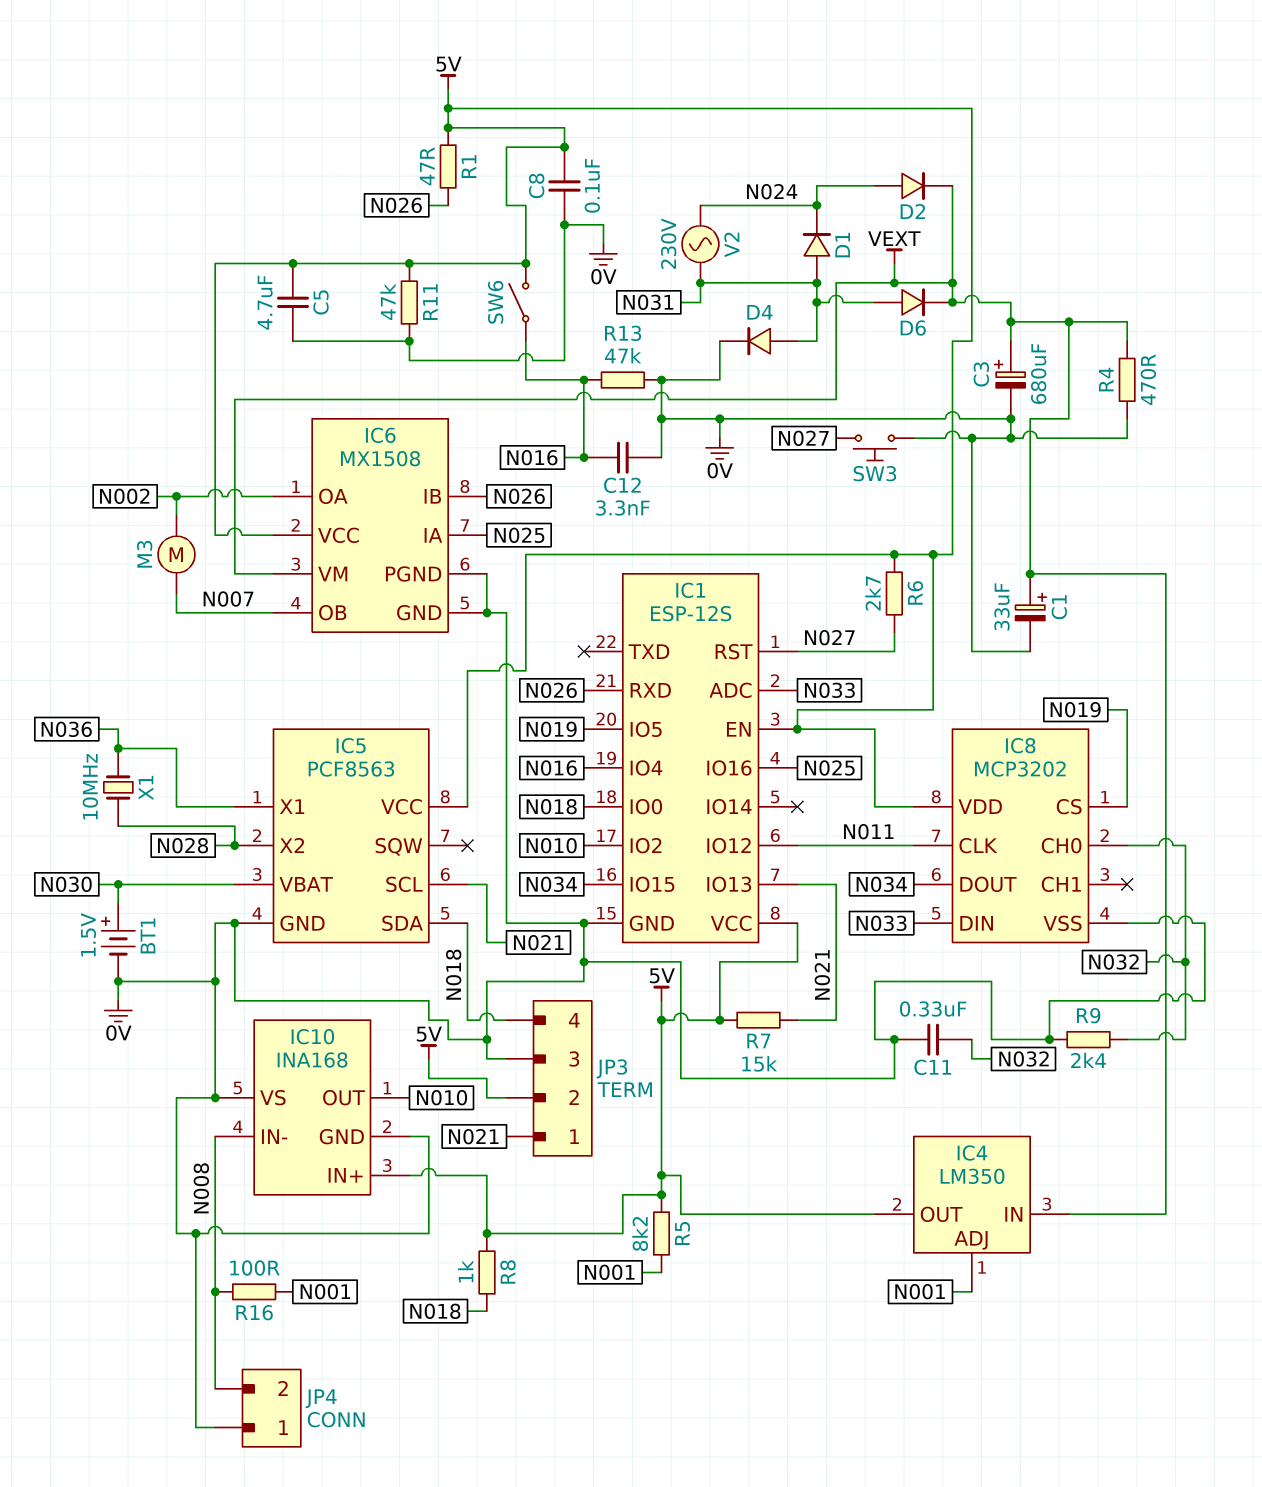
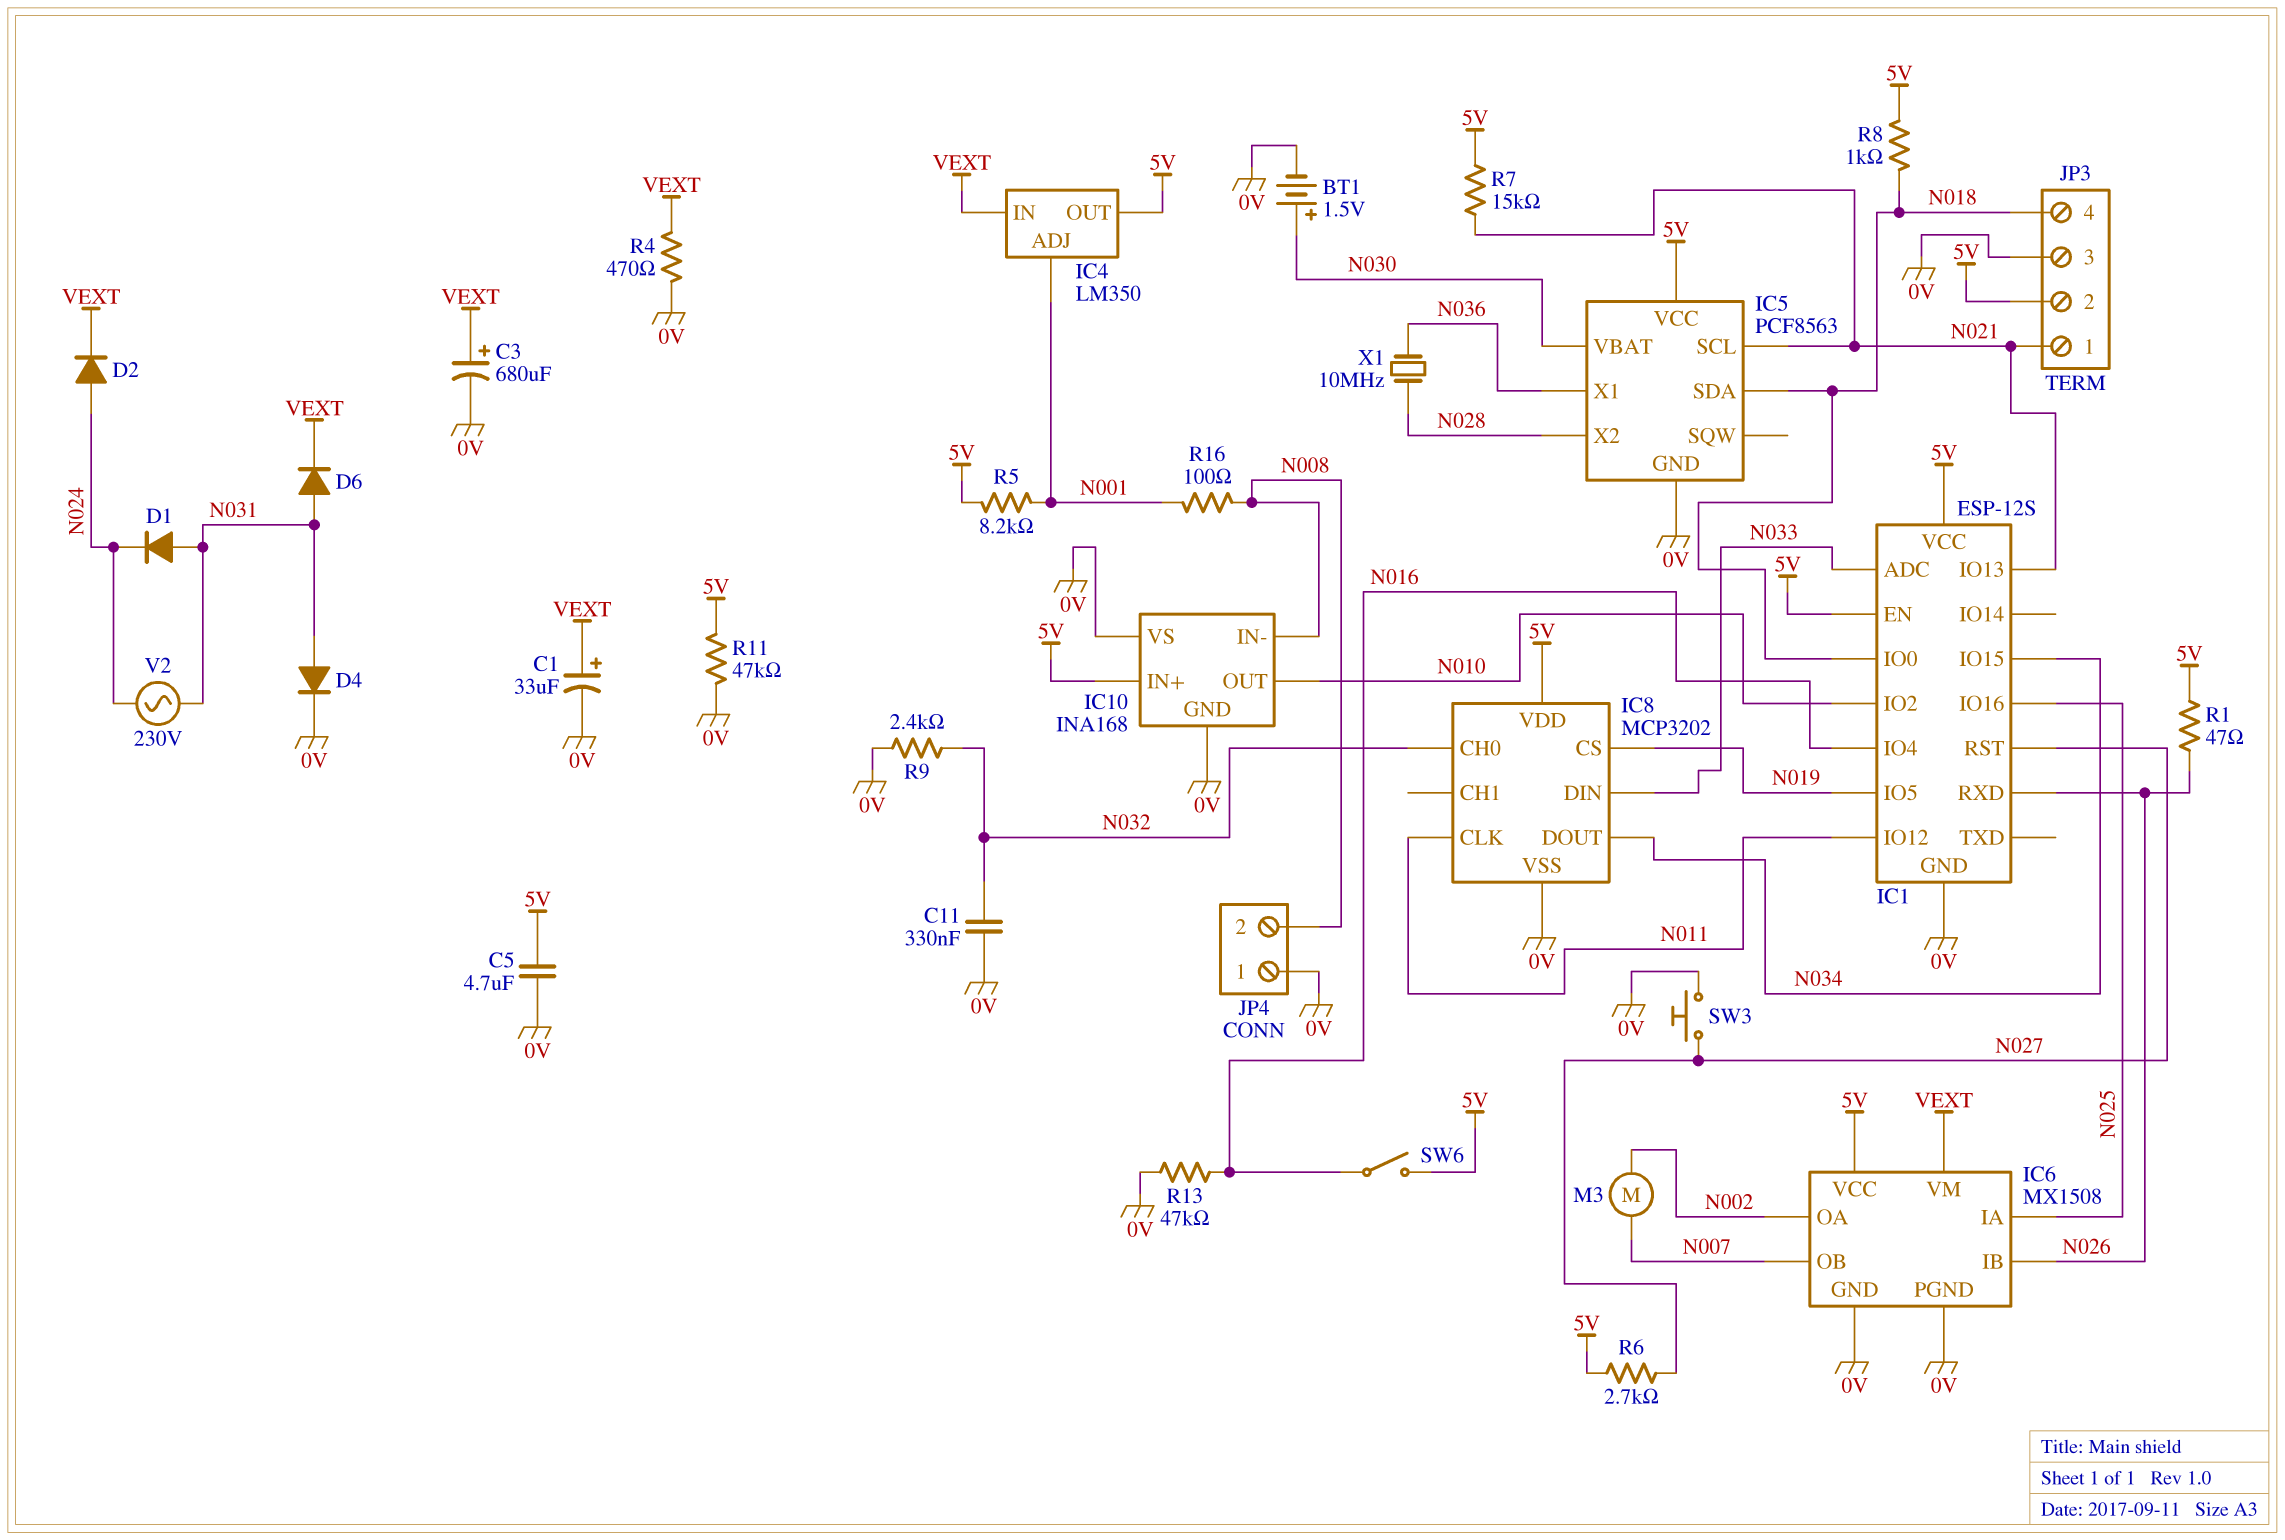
C8: 100nF (0V, 5V) -> none
C12: 3.3nF (0V, N016) -> none

